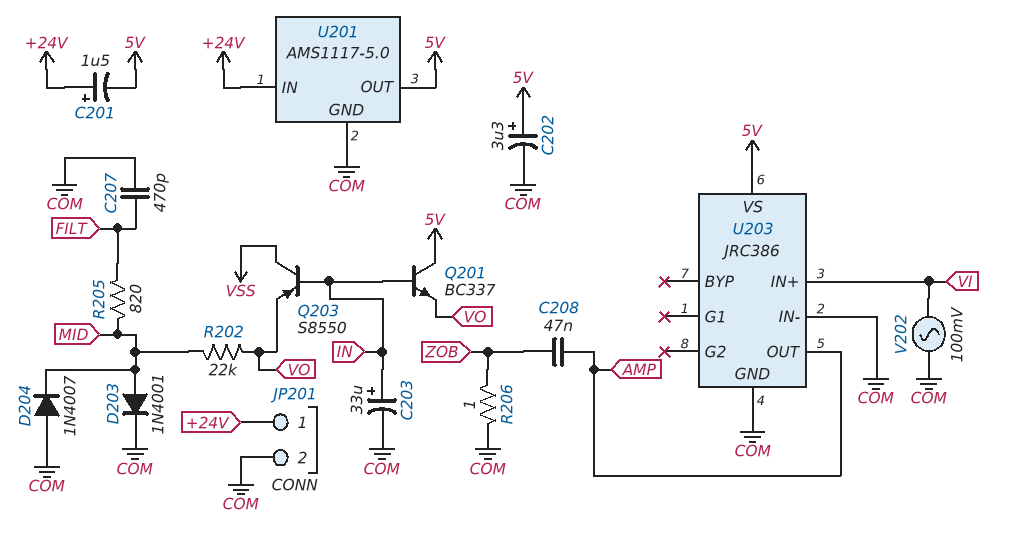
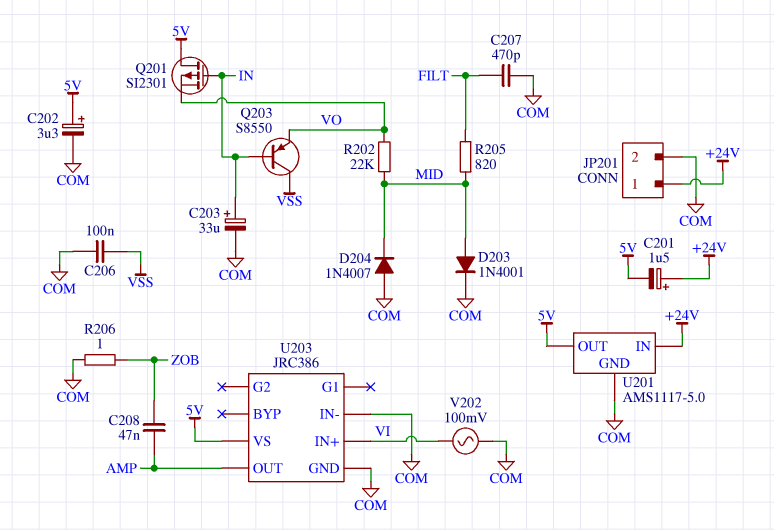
C206: none -> 100nF (COM, VSS)
Q201: NPN BC337 (B IN, C 5V, E VO) -> PMOS SI2301 (G IN, D 5V, S VO)

